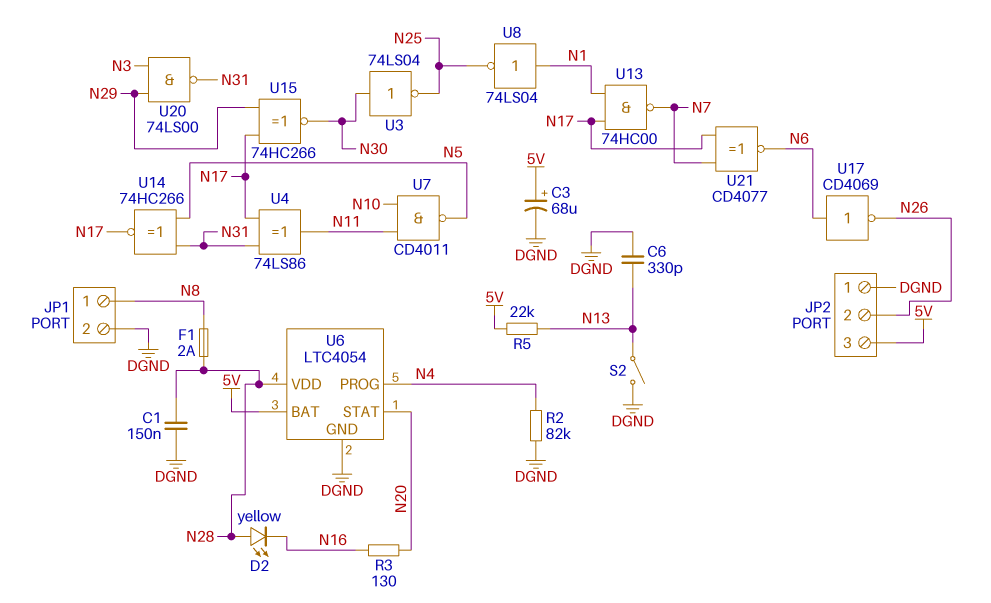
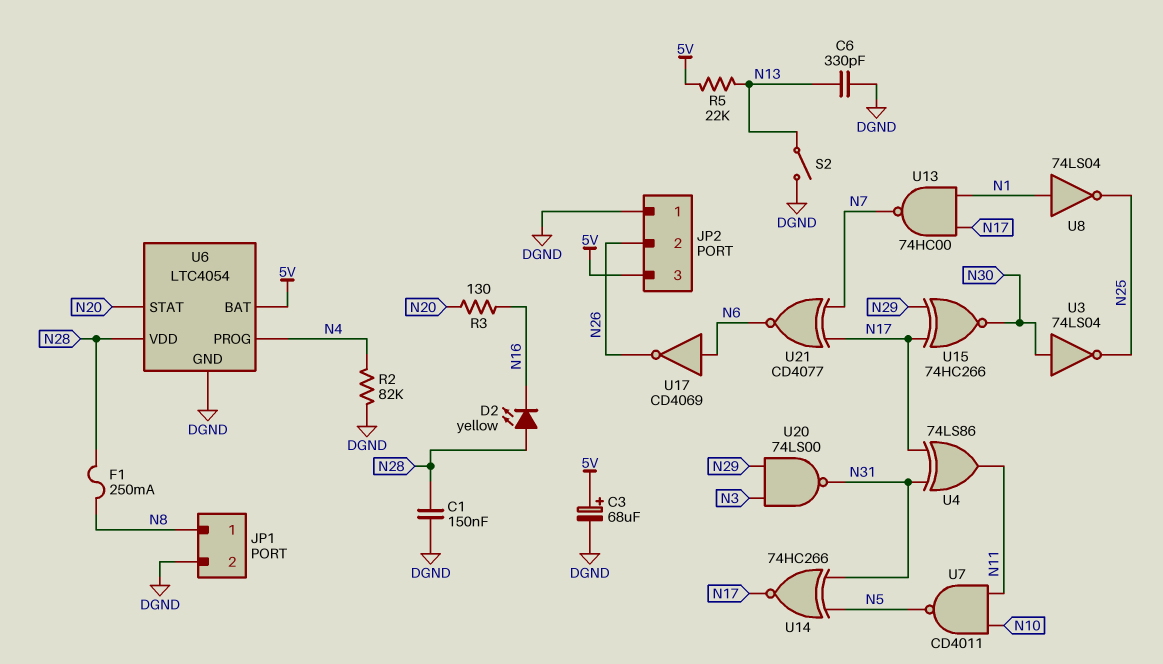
F1: 2A (N8, N28) -> 250mA (N8, N28)

